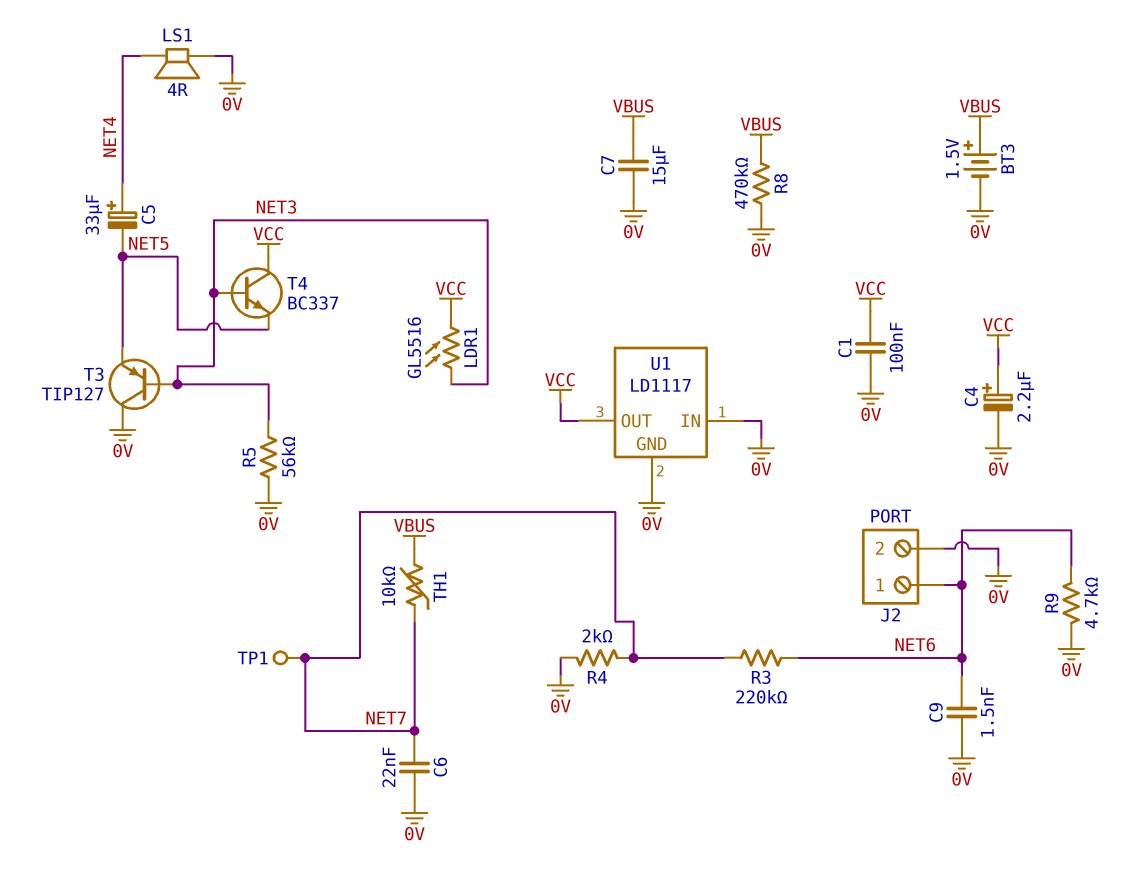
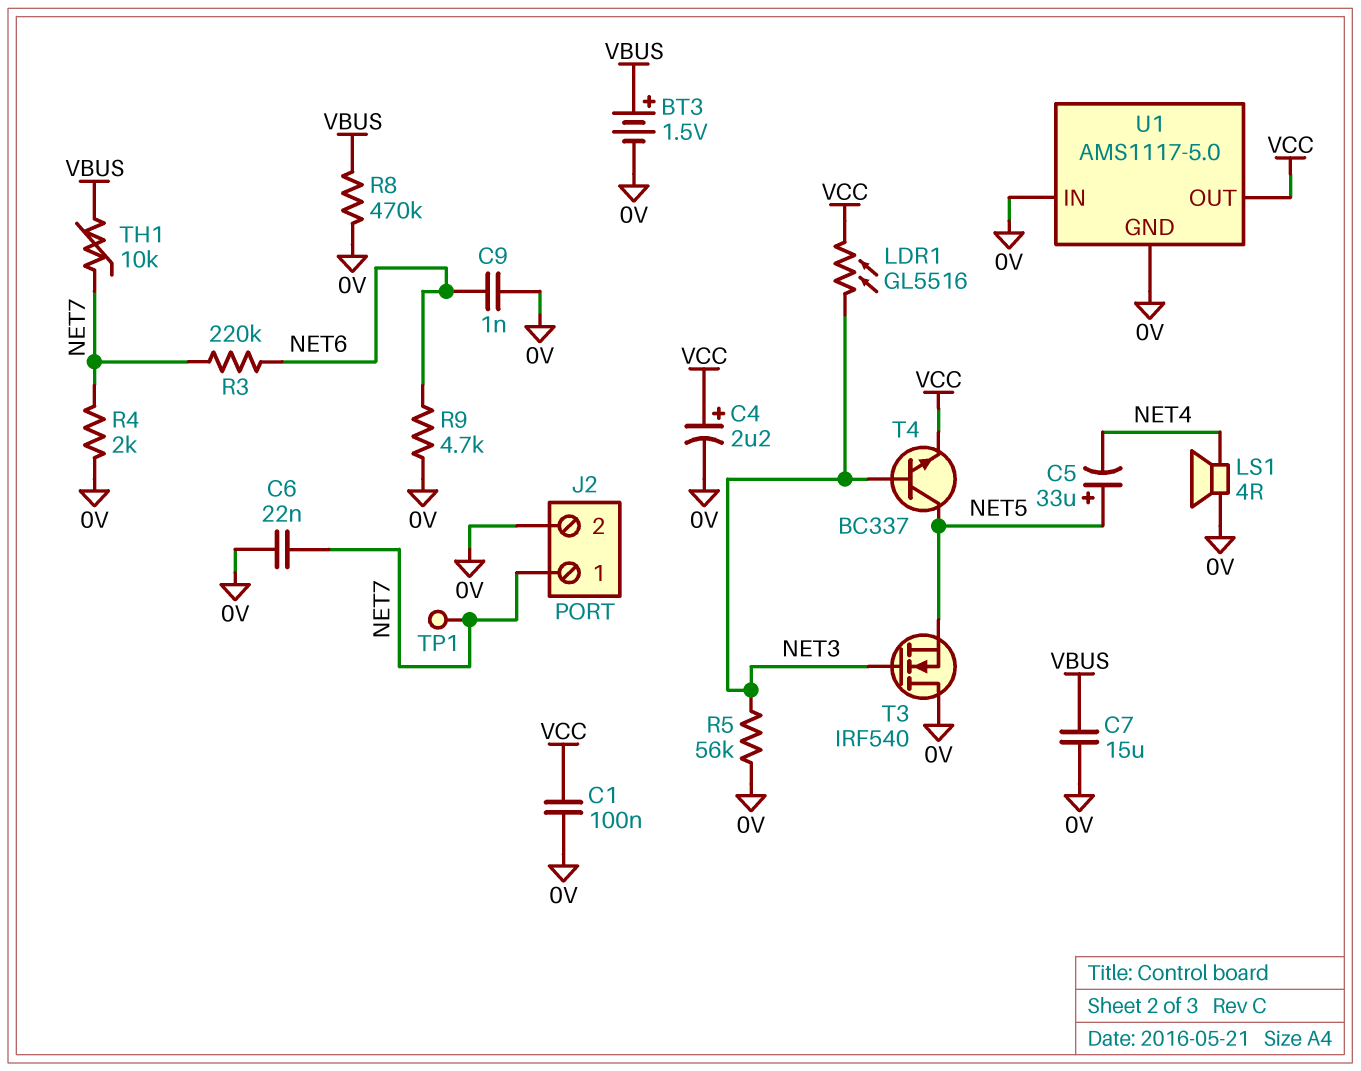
C5: 33uF (plus NET4, minus NET5) -> 33uF (plus NET5, minus NET4)
C9: 1.5nF (0V, NET6) -> 1nF (0V, NET6)
J2 pin 1: NET6 -> NET7
T3: PNP TIP127 (B NET3, C 0V, E NET5) -> NMOS IRF540 (G NET3, D 0V, S NET5)
T4: NPN BC337 (B NET3, C VCC, E NET5) -> NPN BC337 (B NET3, C NET5, E VCC)
U1: LD1117 -> AMS1117-5.0

